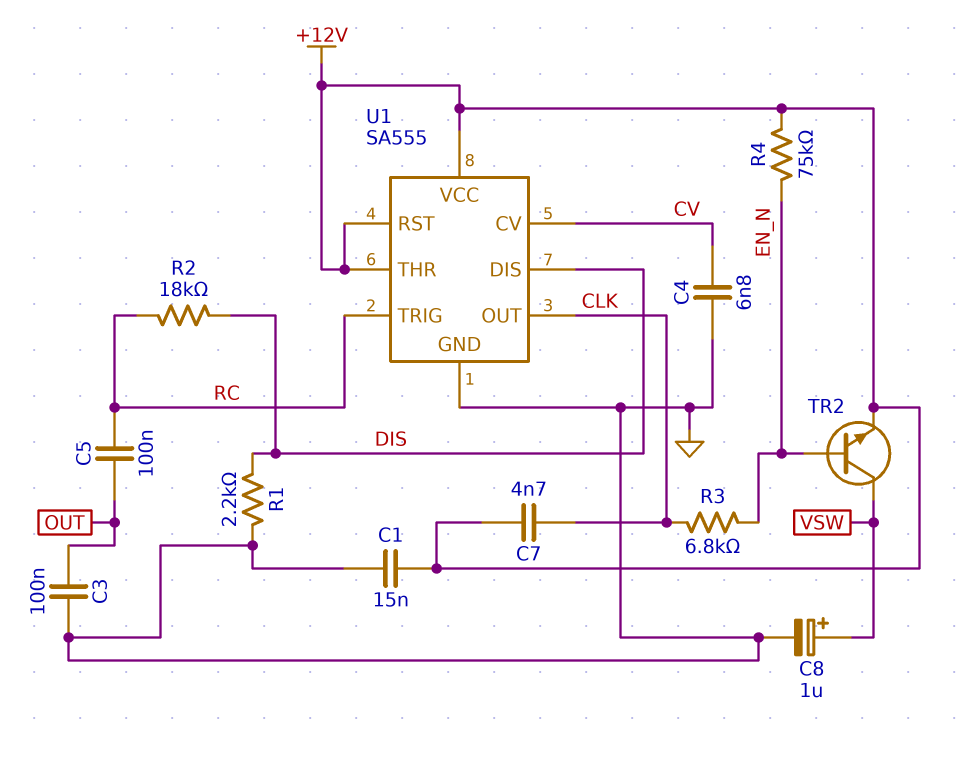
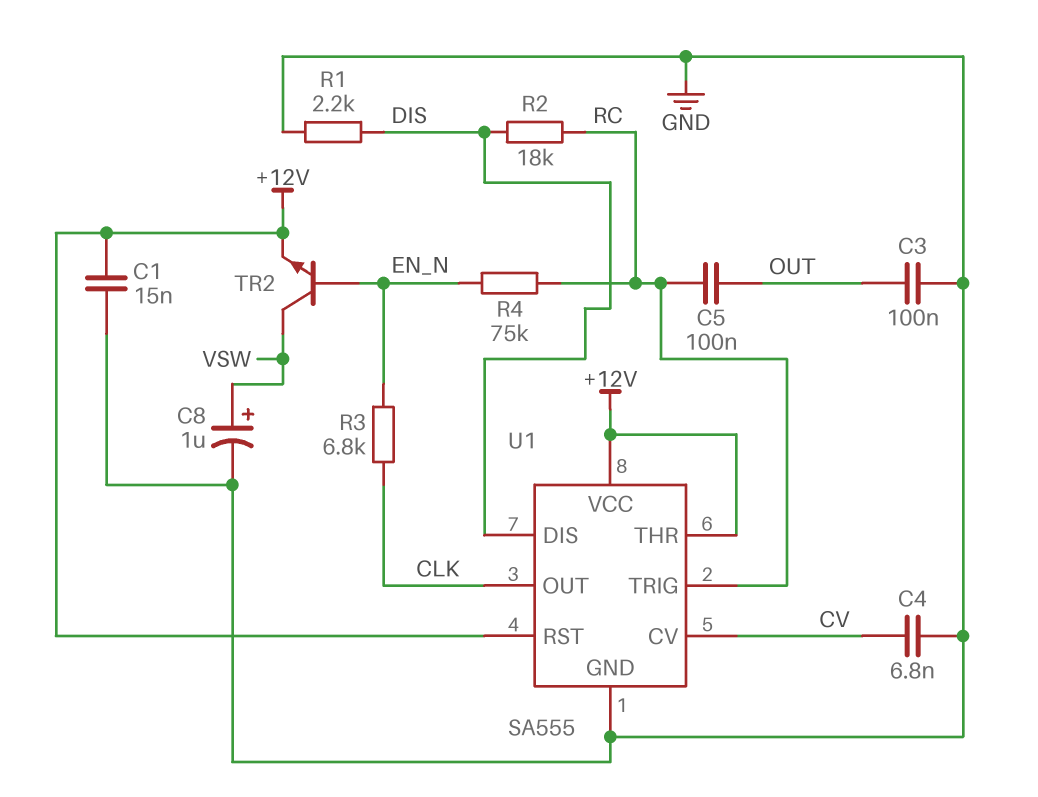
C7: 4.7nF (+12V, CLK) -> none
R4: 75k (+12V, EN_N) -> 75k (EN_N, RC)

